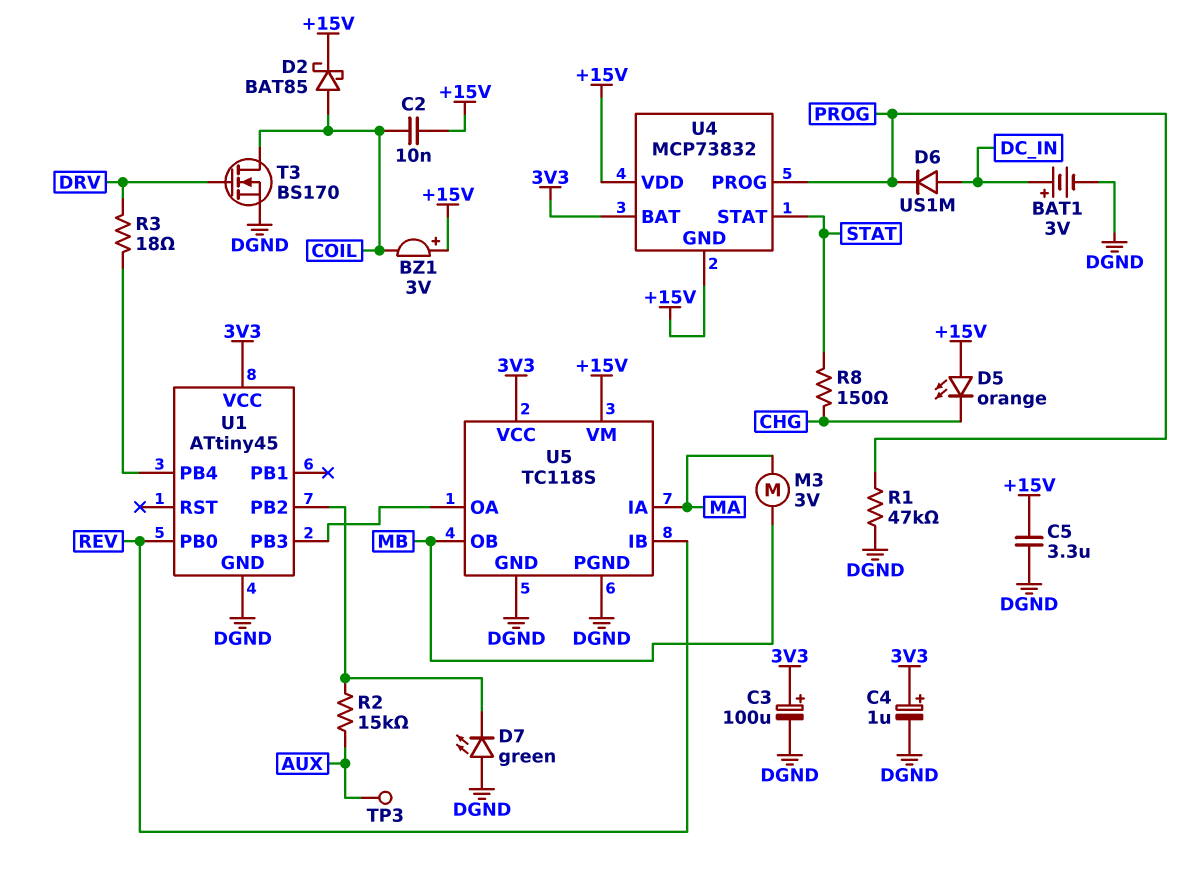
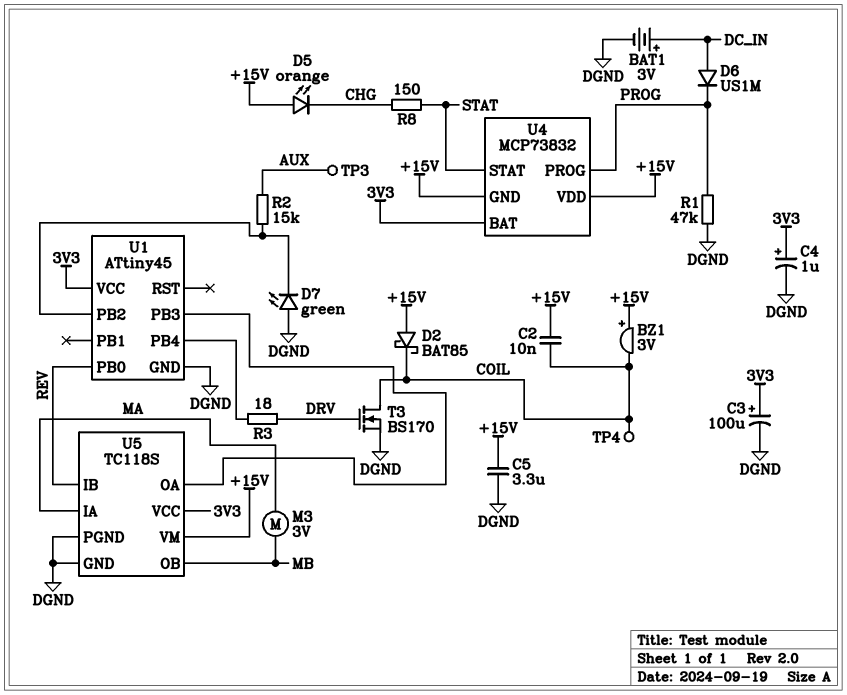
D2: schottky BAT85 (A COIL, K +15V) -> schottky BAT85 (A +15V, K COIL)
TP4: none -> test point (COIL)

